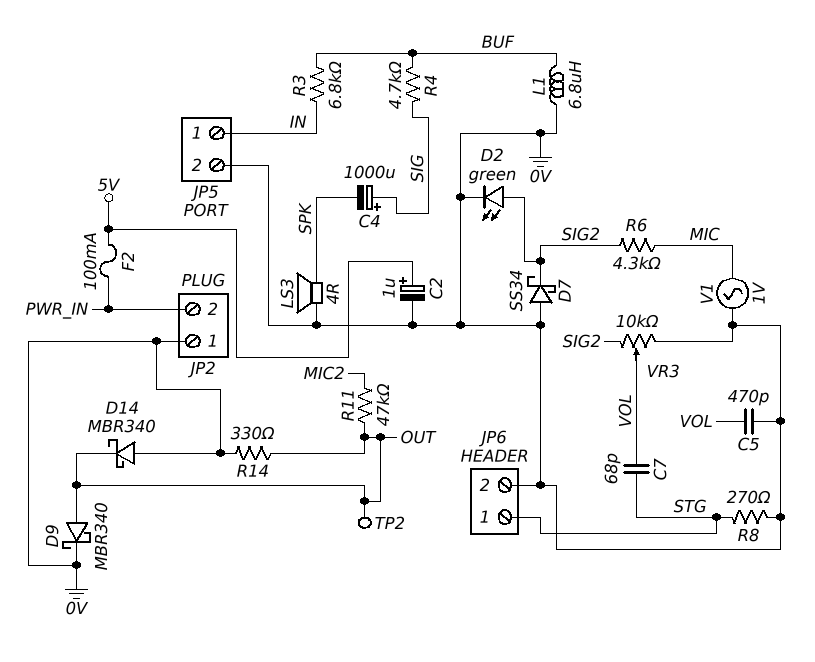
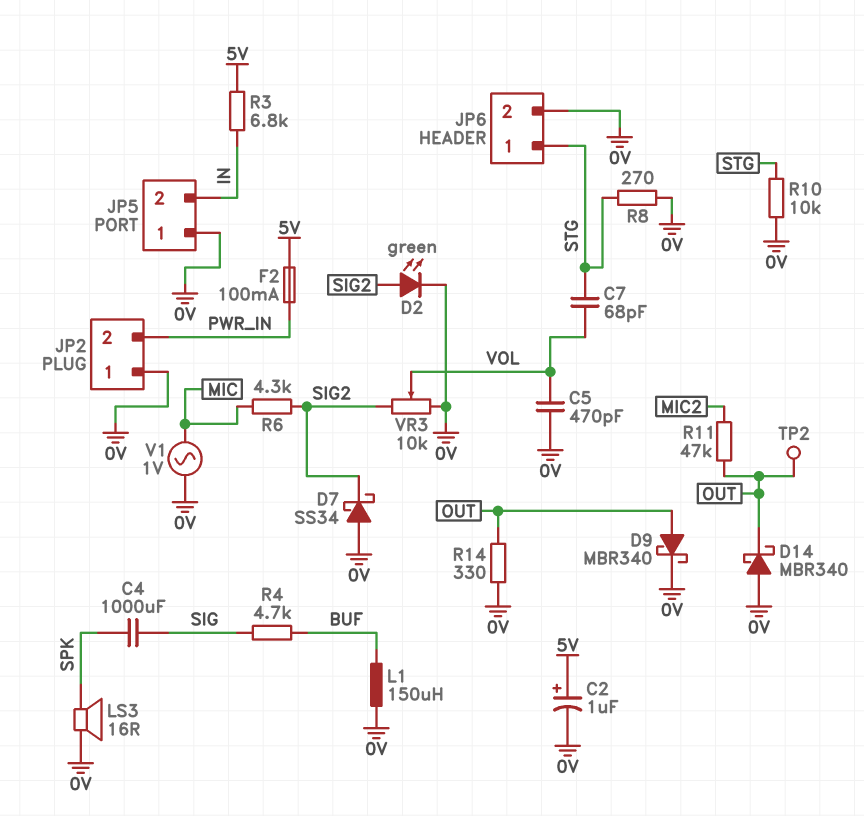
C4: 1000uF (plus SIG, minus SPK) -> 1000uF (SIG, SPK)
JP5 pin 1: IN -> 0V
JP5 pin 2: 0V -> IN
L1: 6.8uH (0V, BUF) -> 150uH (0V, BUF)
LS3: speaker 4R (0V, SPK) -> speaker 16R (0V, SPK)
R3: 6.8k (BUF, IN) -> 6.8k (5V, IN)
R10: none -> 10k (0V, STG)

